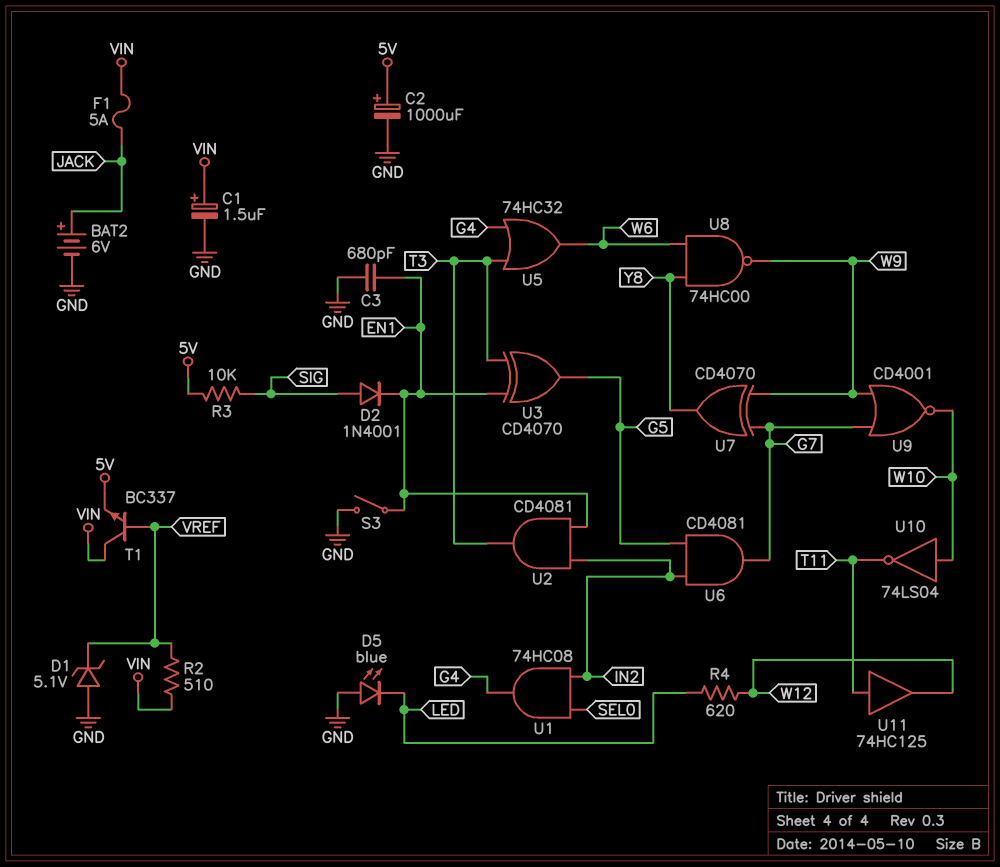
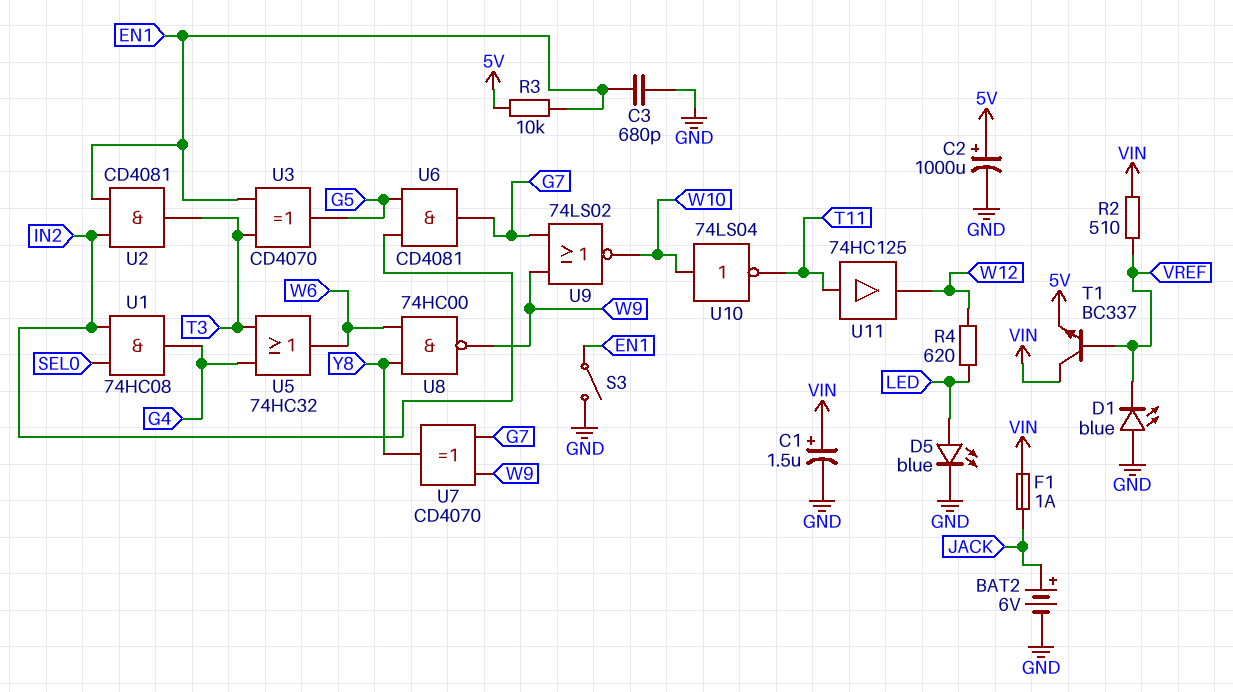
D1: zener 5.1V (A GND, K VREF) -> LED blue (A GND, K VREF)
D2: diode 1N4001 (A SIG, K EN1) -> none
D5: LED blue (A GND, K LED) -> LED blue (A LED, K GND)
F1: 5A (JACK, VIN) -> 1A (JACK, VIN)
R3: 10k (5V, SIG) -> 10k (5V, EN1)
U9: NOR CD4001 (in G7, in W9, out W10) -> NOR 74LS02 (in G7, in W9, out W10)

